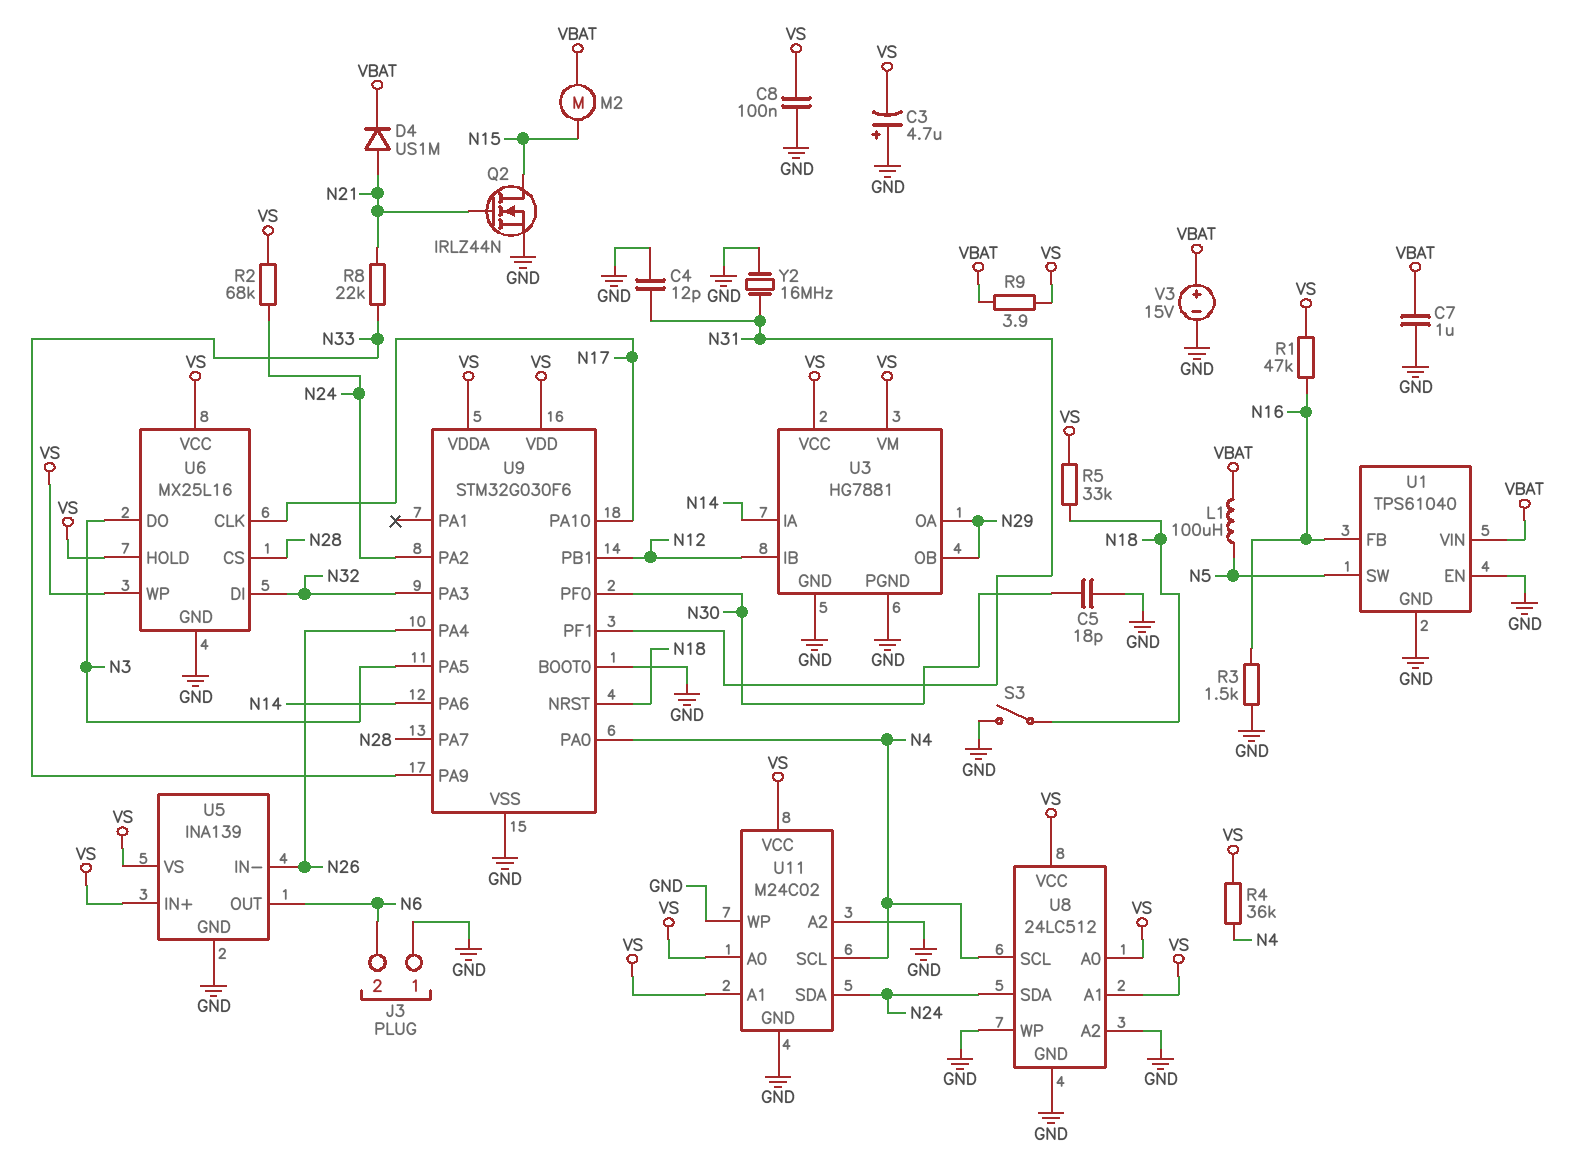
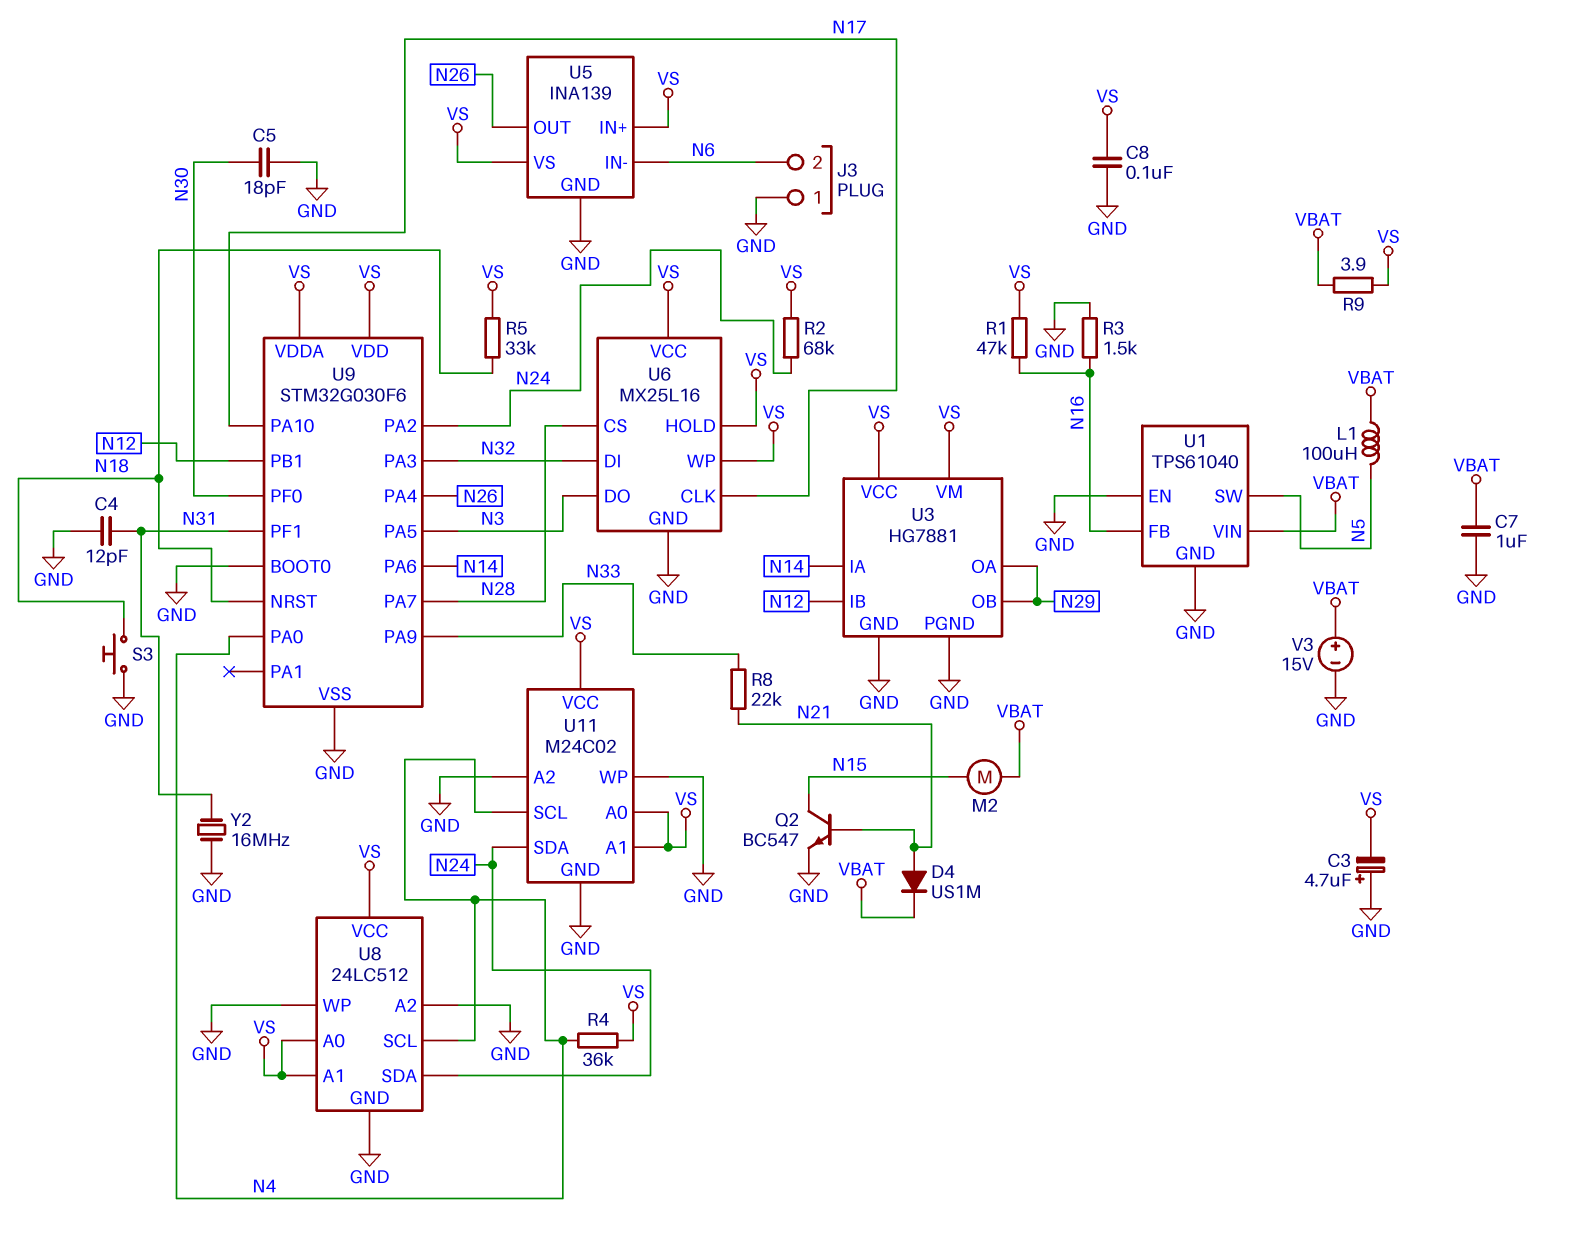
Q2: NMOS IRLZ44N (G N21, D N15, S GND) -> NPN BC547 (B N21, C N15, E GND)
S3: switch (GND, N18) -> button (GND, N18)
U5 pin IN-: N26 -> N6
U5 pin OUT: N6 -> N26

